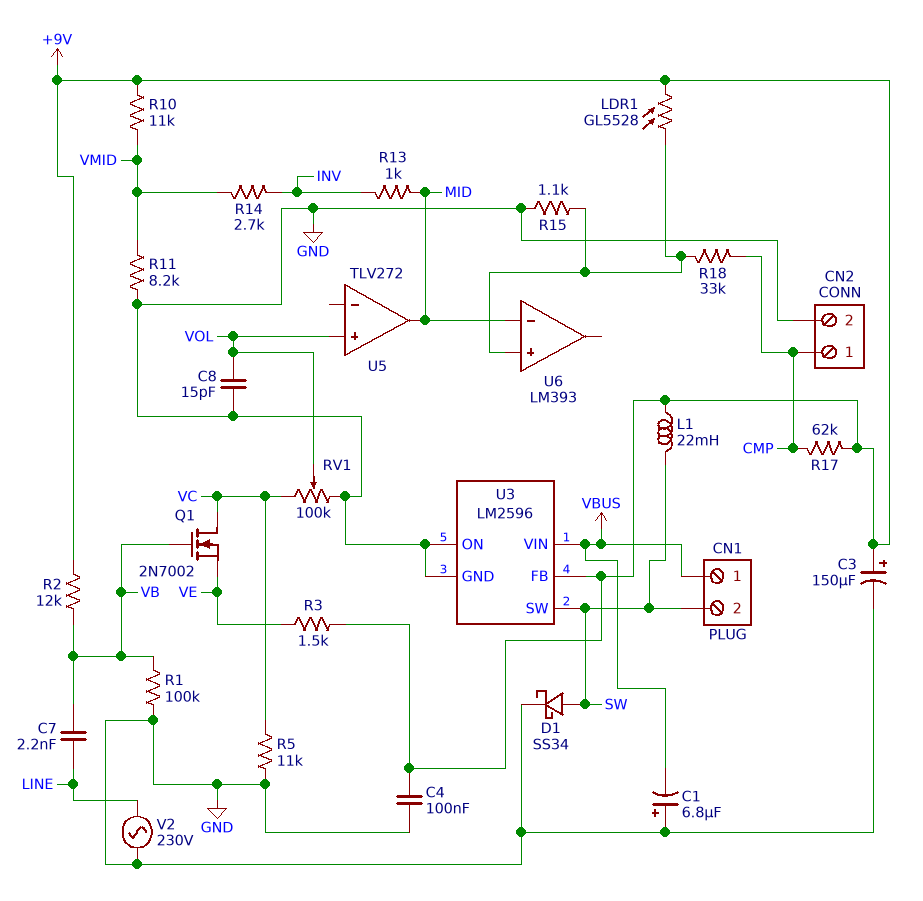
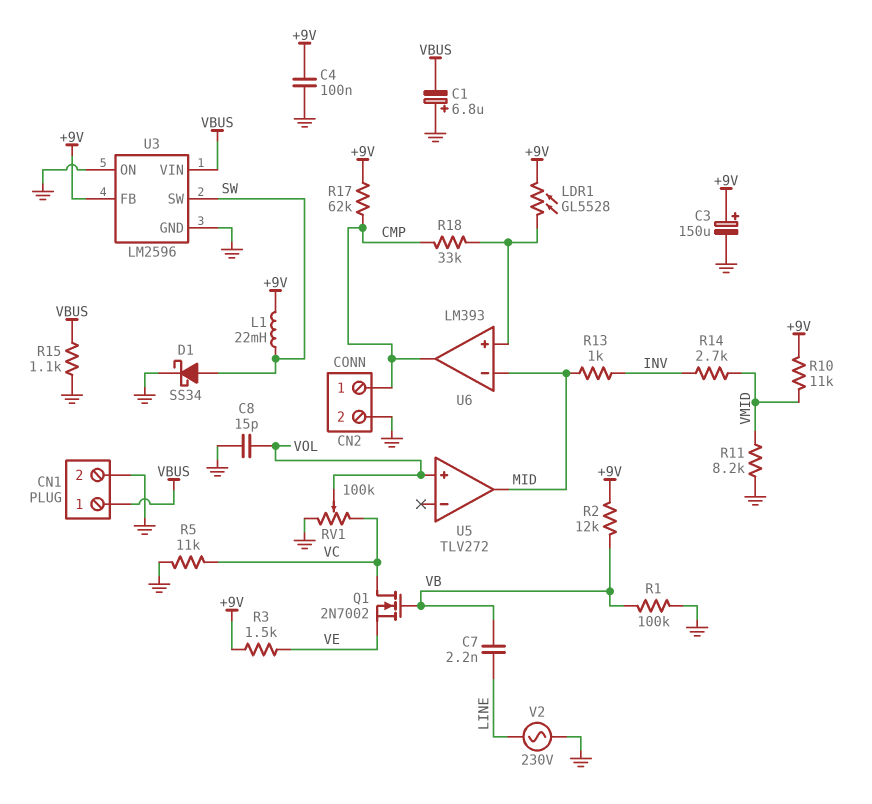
CN1 pin 2: SW -> GND
R15: 1.1k (GND, U6/in+) -> 1.1k (GND, VBUS)
U6 pin out: none -> CMP

